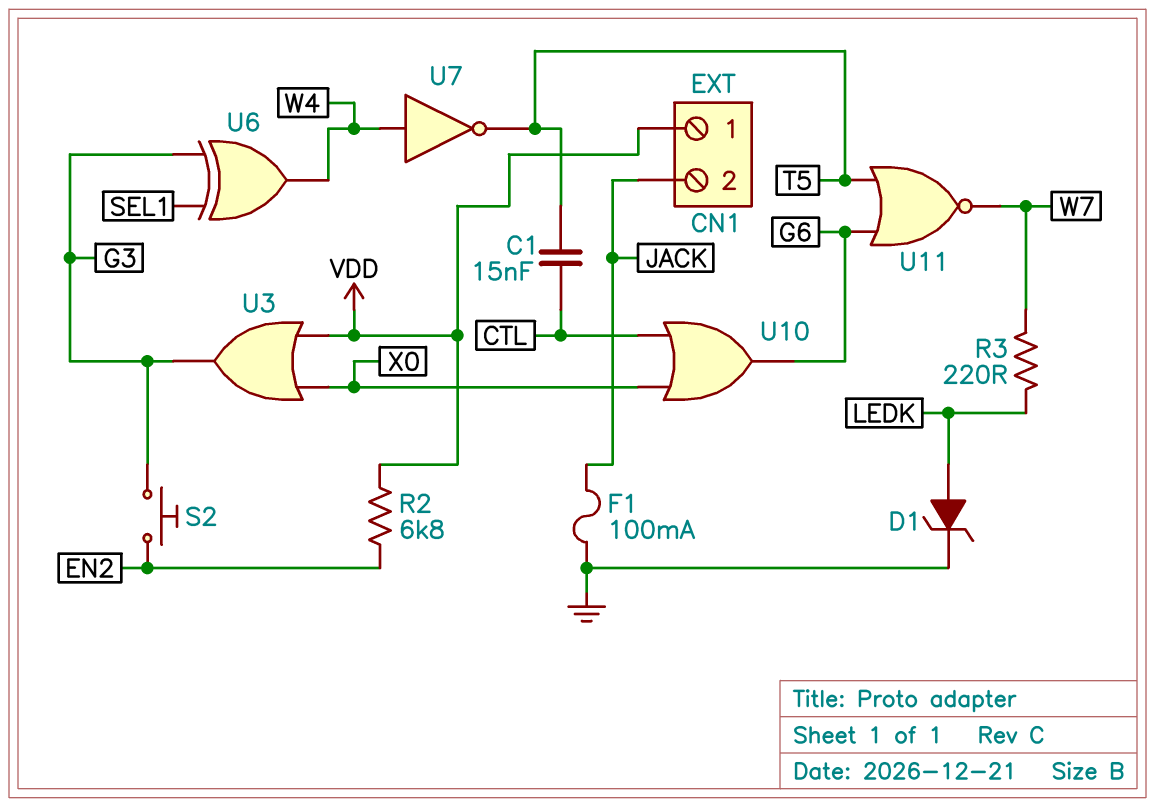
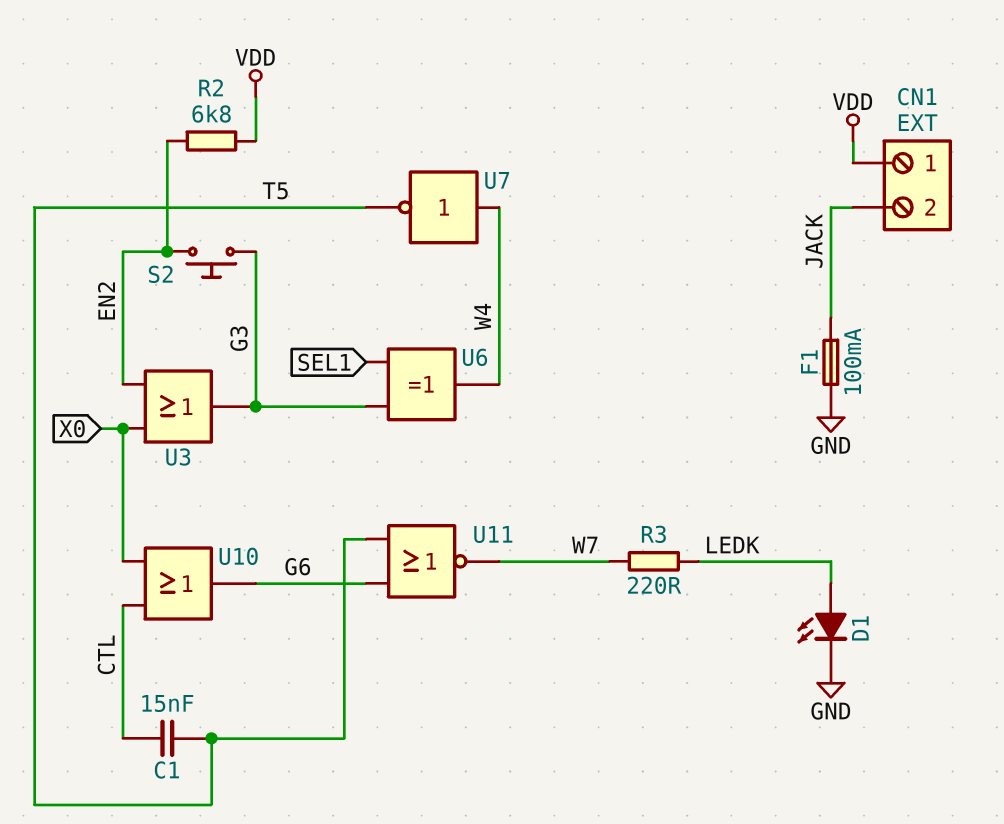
D1: zener (A LEDK, K GND) -> LED (A LEDK, K GND)
U3: OR (in VDD, in X0, out G3) -> OR (in EN2, in X0, out G3)

